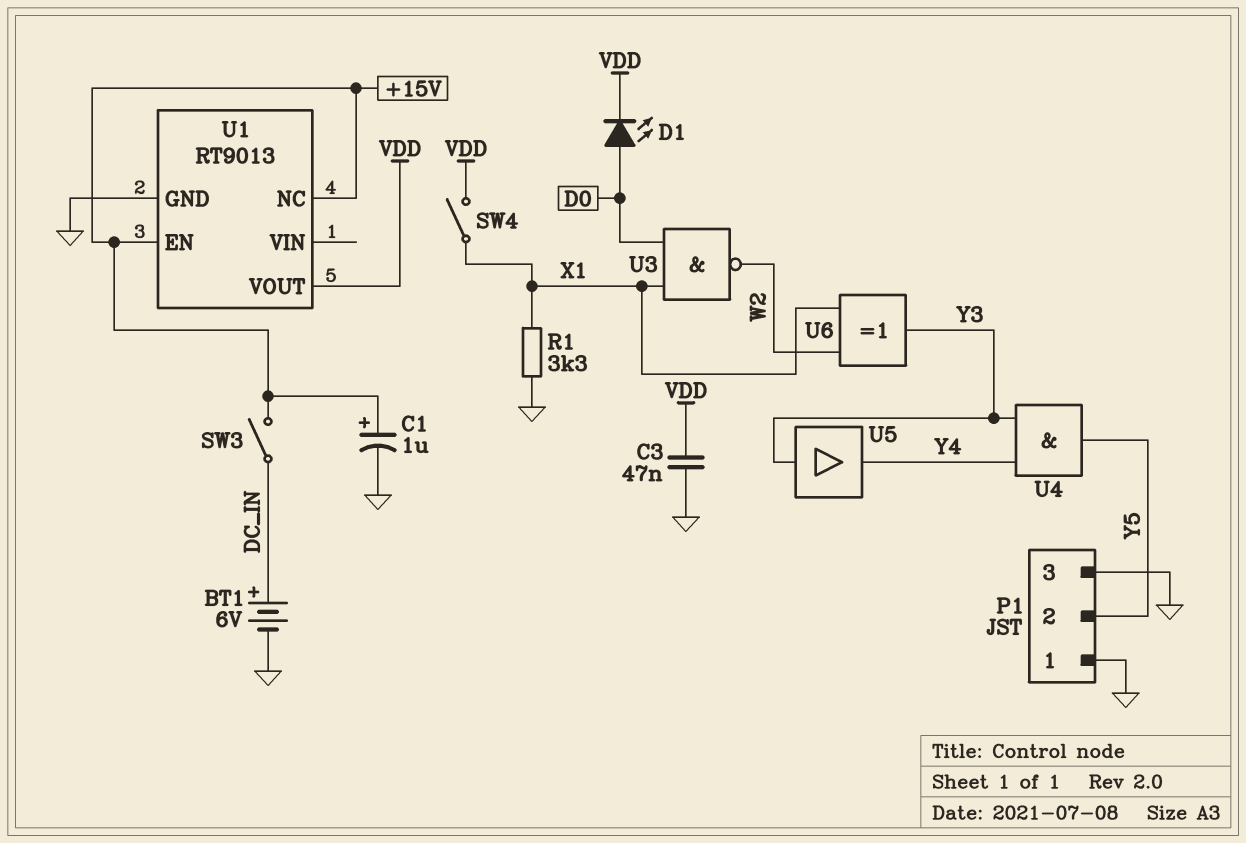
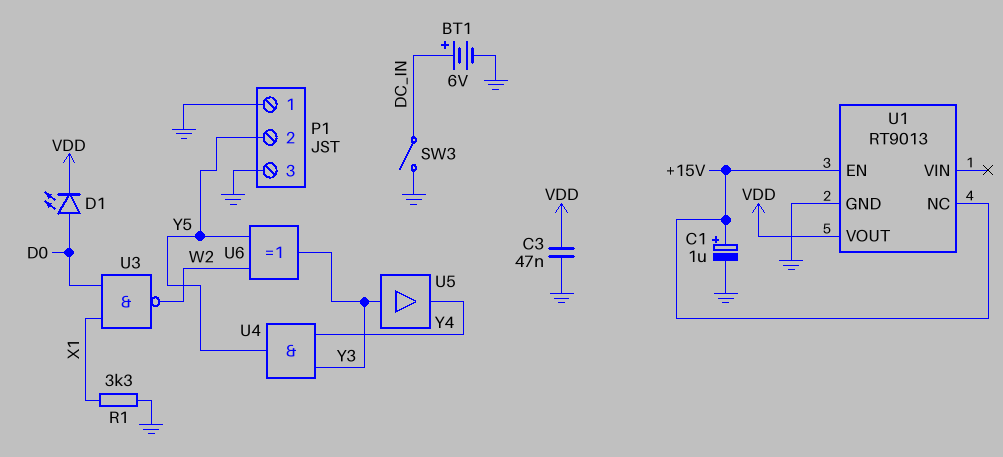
SW3: switch (+15V, DC_IN) -> switch (DC_IN, GND)
SW4: switch (VDD, X1) -> none
U6: XOR (in W2, in X1, out Y3) -> XOR (in W2, in Y5, out Y3)

